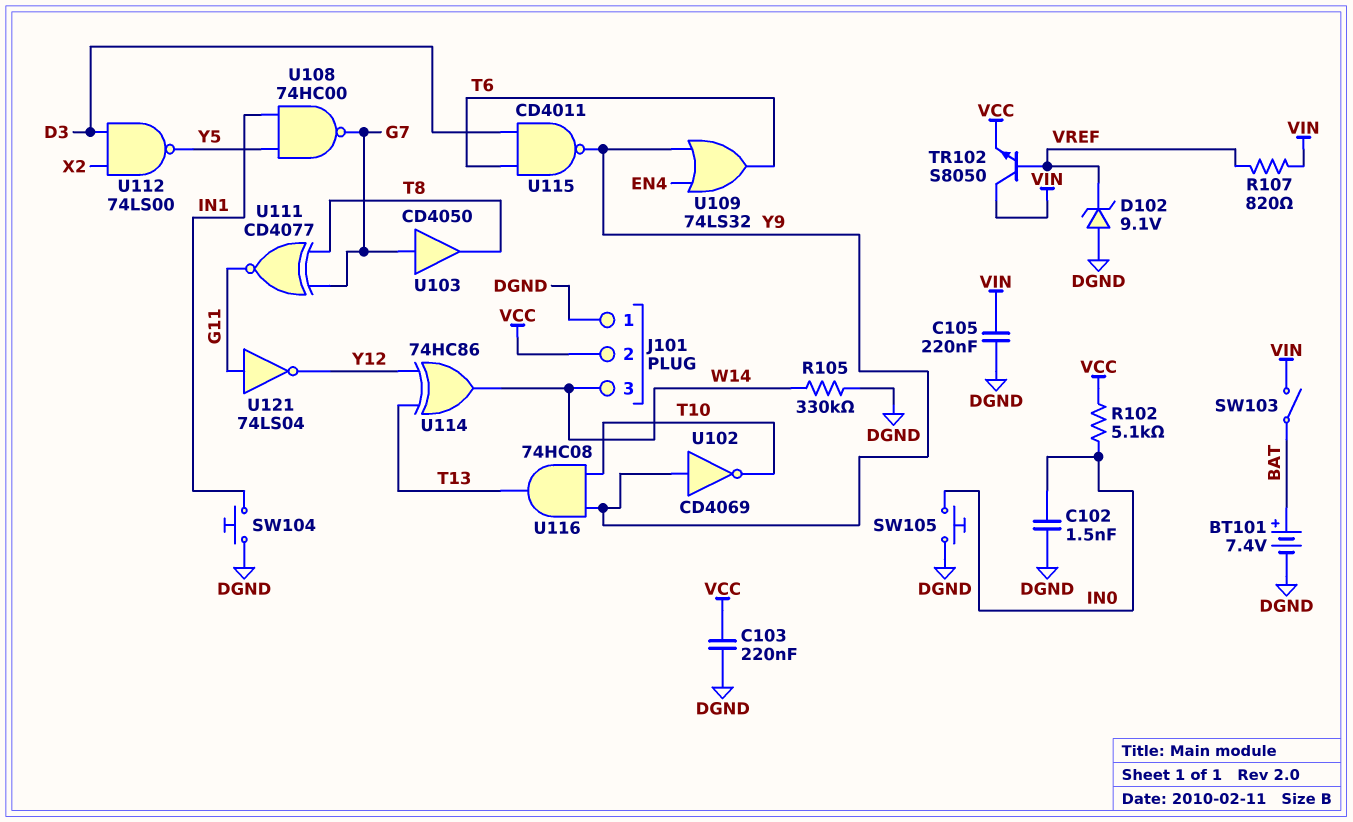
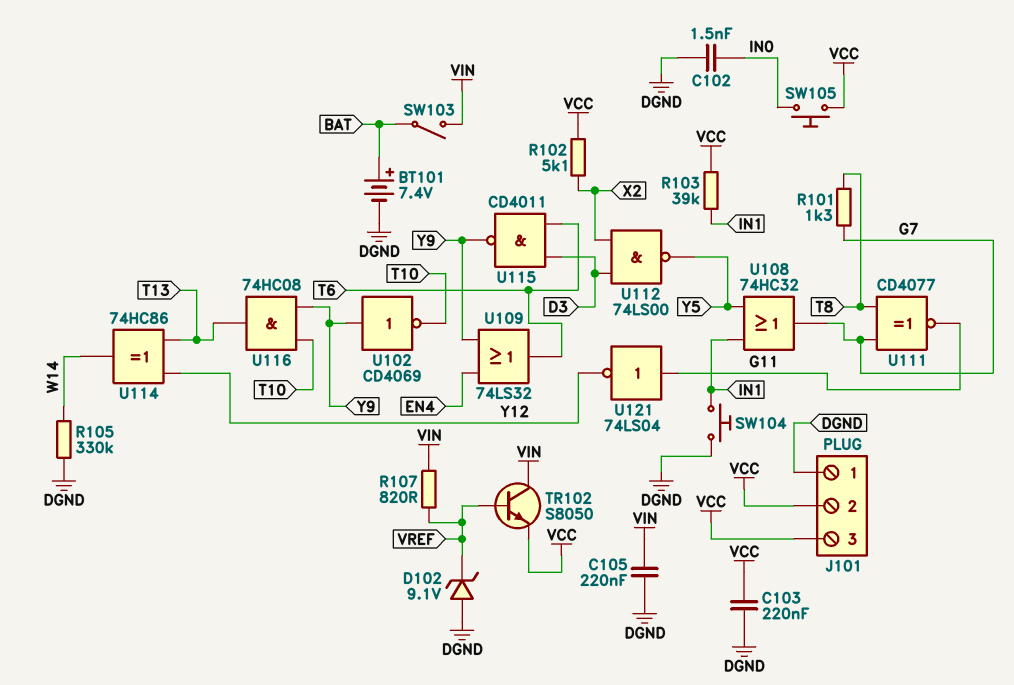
J101 pin 3: W14 -> VCC
R101: none -> 1.3k (G7, T8)
R102: 5.1k (IN0, VCC) -> 5.1k (VCC, X2)
R103: none -> 39k (IN1, VCC)
SW105: button (DGND, IN0) -> button (IN0, VCC)
U103: buffer CD4050 (in G7, out T8) -> none
U108: NAND 74HC00 (in IN1, in Y5, out G7) -> OR 74HC32 (in IN1, in Y5, out G7)

